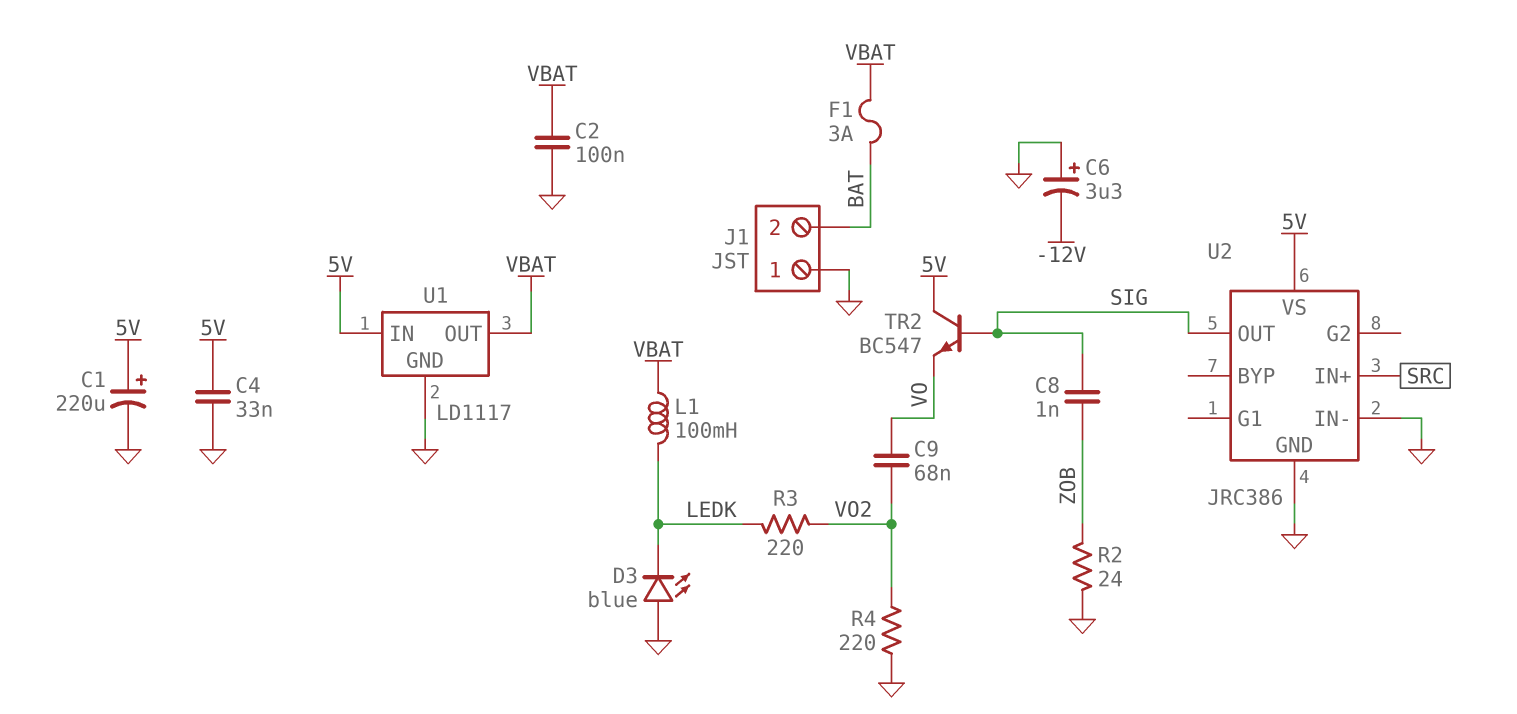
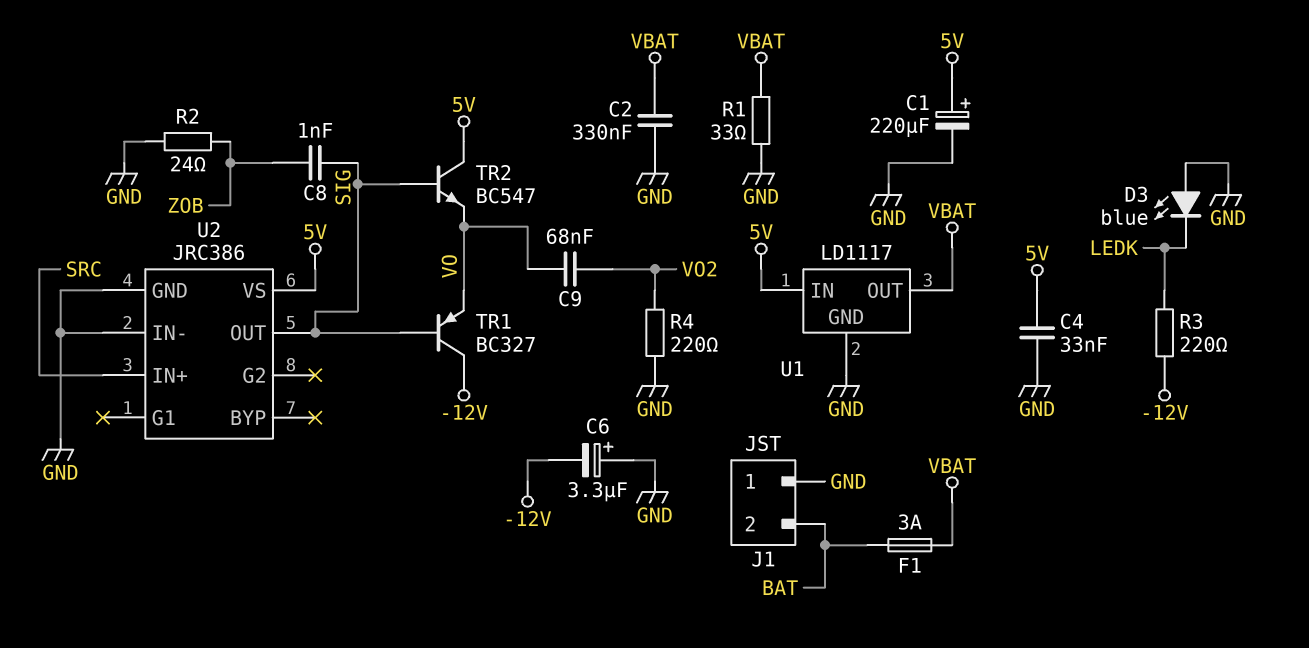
C2: 100nF (GND, VBAT) -> 330nF (GND, VBAT)
L1: 100mH (LEDK, VBAT) -> none
R1: none -> 33 (GND, VBAT)
R3: 220 (LEDK, VO2) -> 220 (-12V, LEDK)
TR1: none -> PNP BC327 (B SIG, C -12V, E VO)

